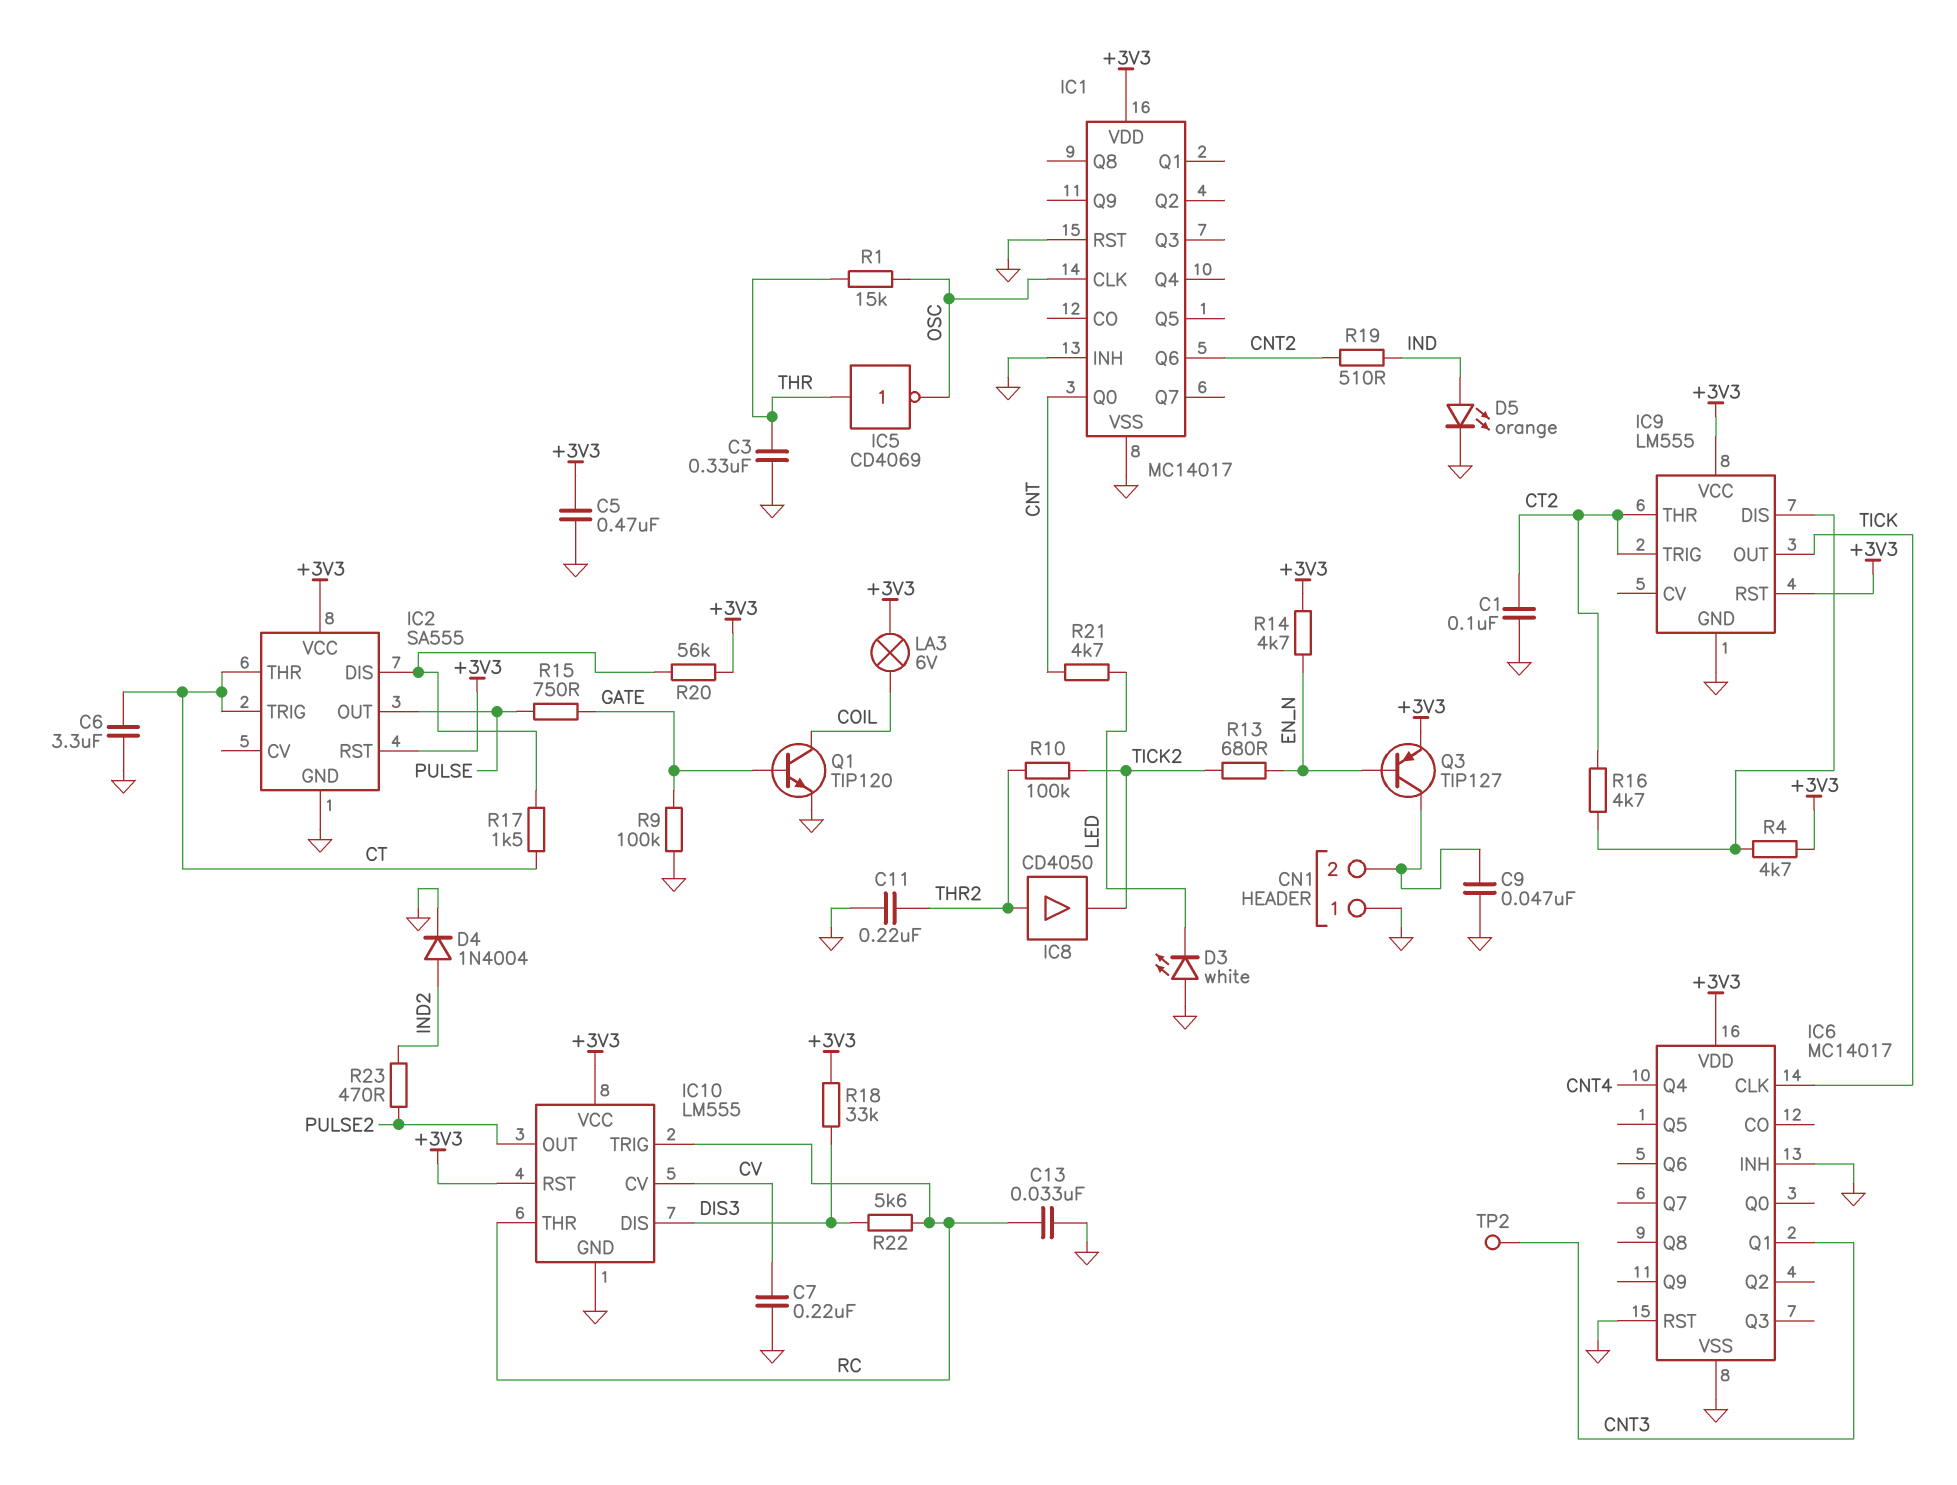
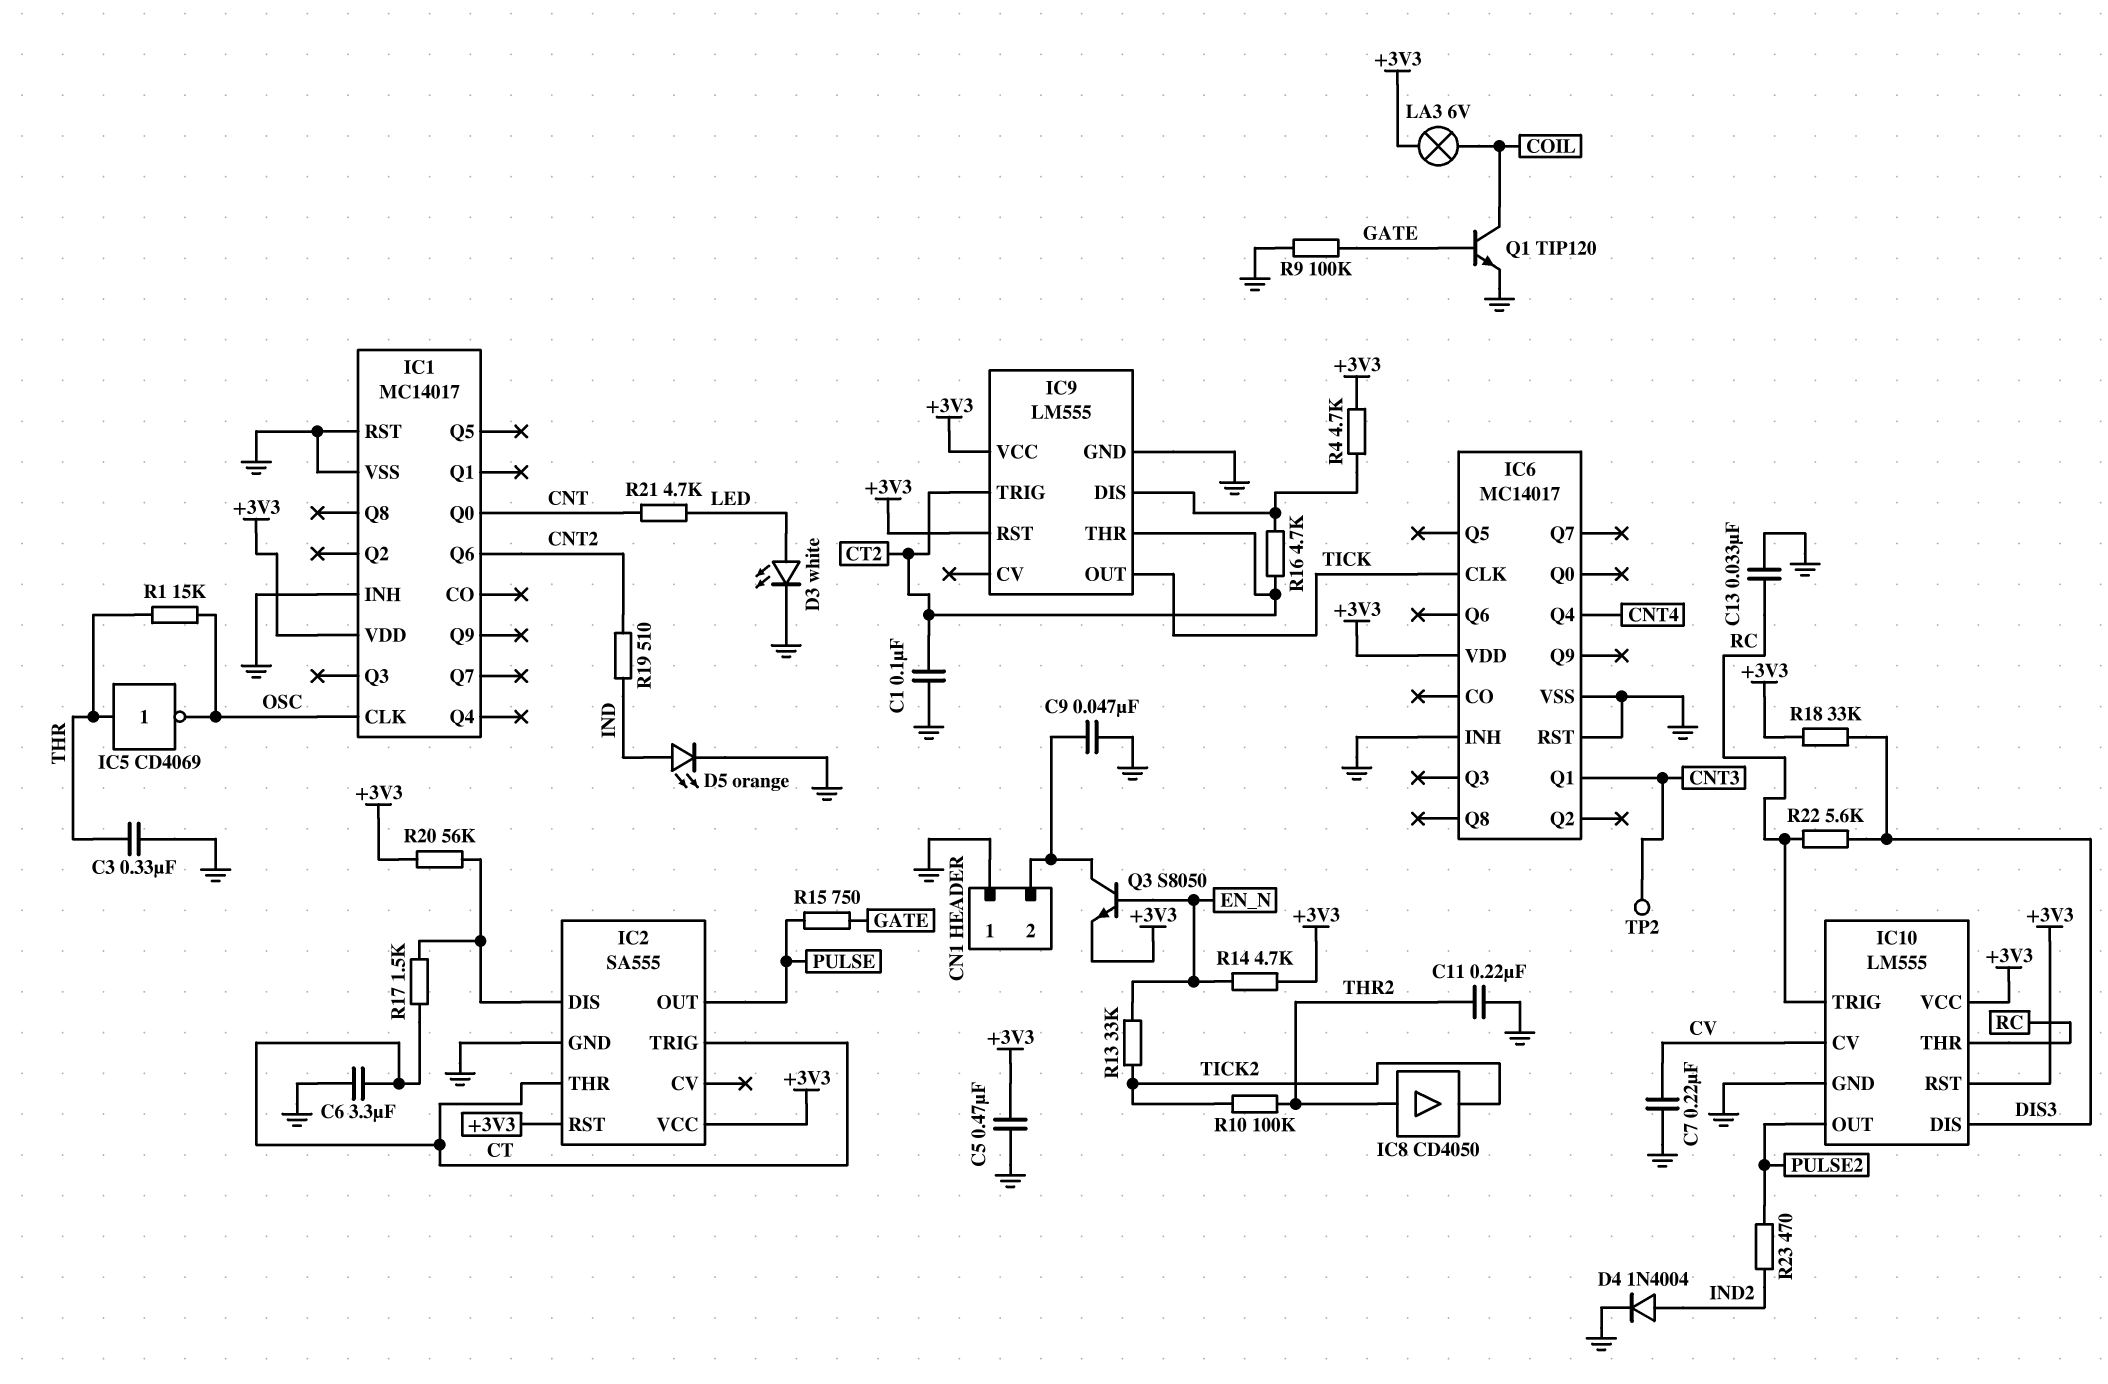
D3: LED white (A GND, K LED) -> LED white (A LED, K GND)
Q3: PNP TIP127 (B EN_N, C CN1/2, E +3V3) -> NPN S8050 (B EN_N, C CN1/2, E +3V3)
R13: 680 (EN_N, TICK2) -> 33k (EN_N, TICK2)

